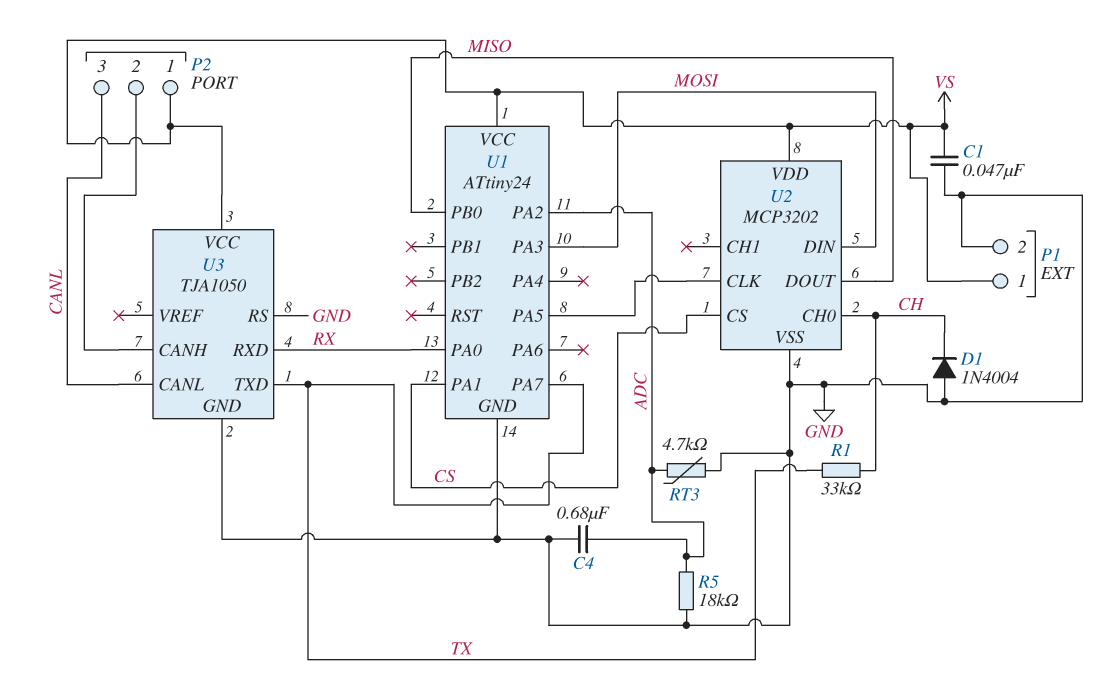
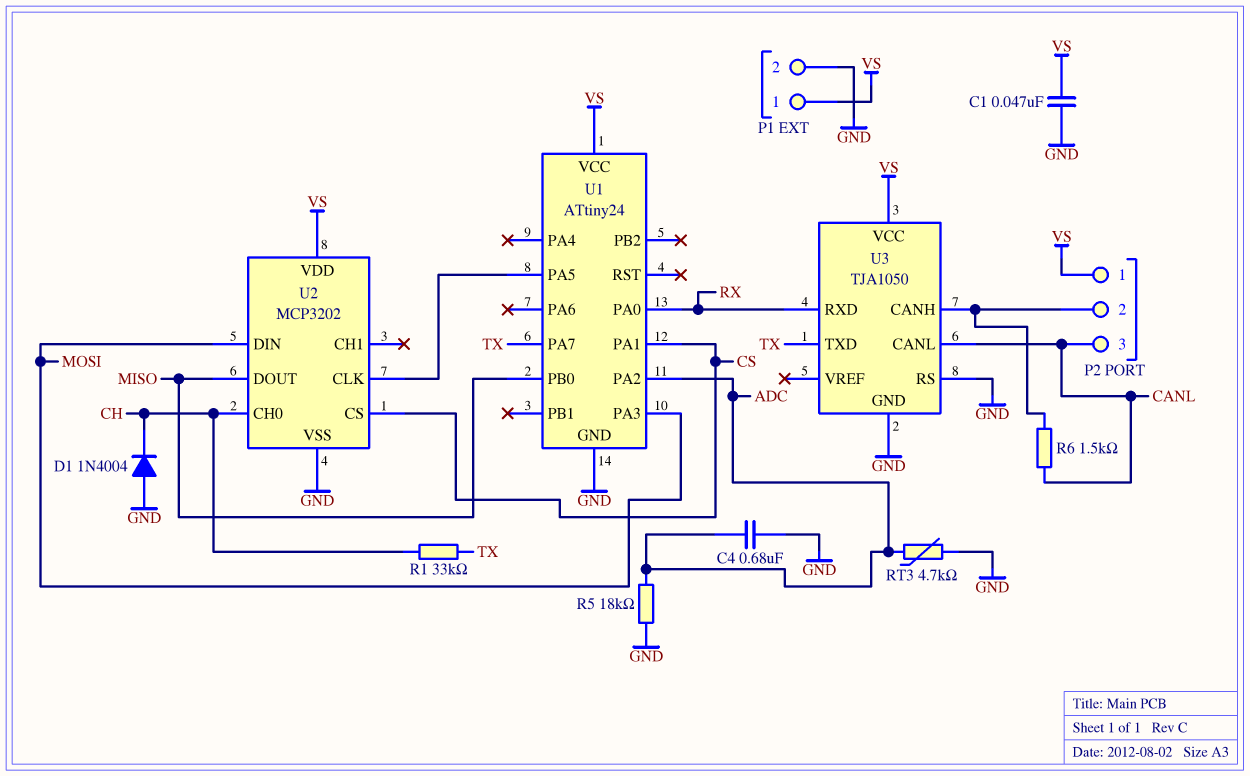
R6: none -> 1.5k (CANL, P2/2)

